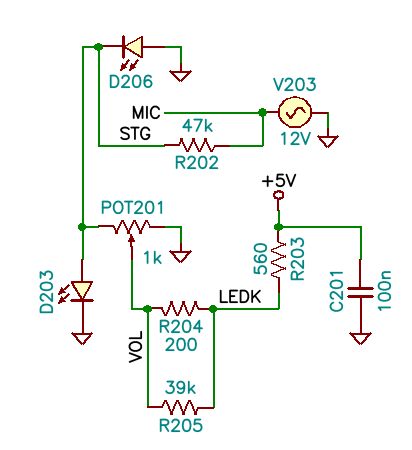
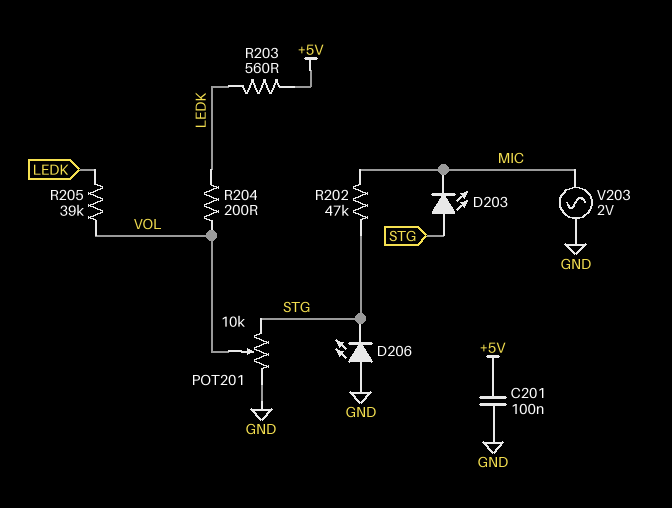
D203: LED (A STG, K GND) -> LED (A STG, K MIC)
POT201: 1k (GND, STG, wiper VOL) -> 10k (GND, STG, wiper VOL)
V203: AC 12V (GND, MIC) -> AC 2V (GND, MIC)

